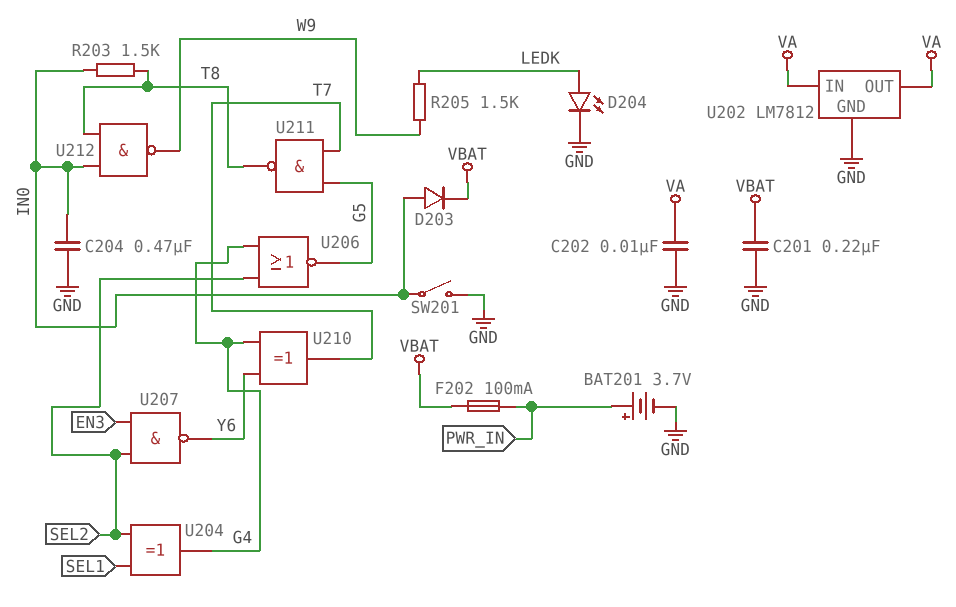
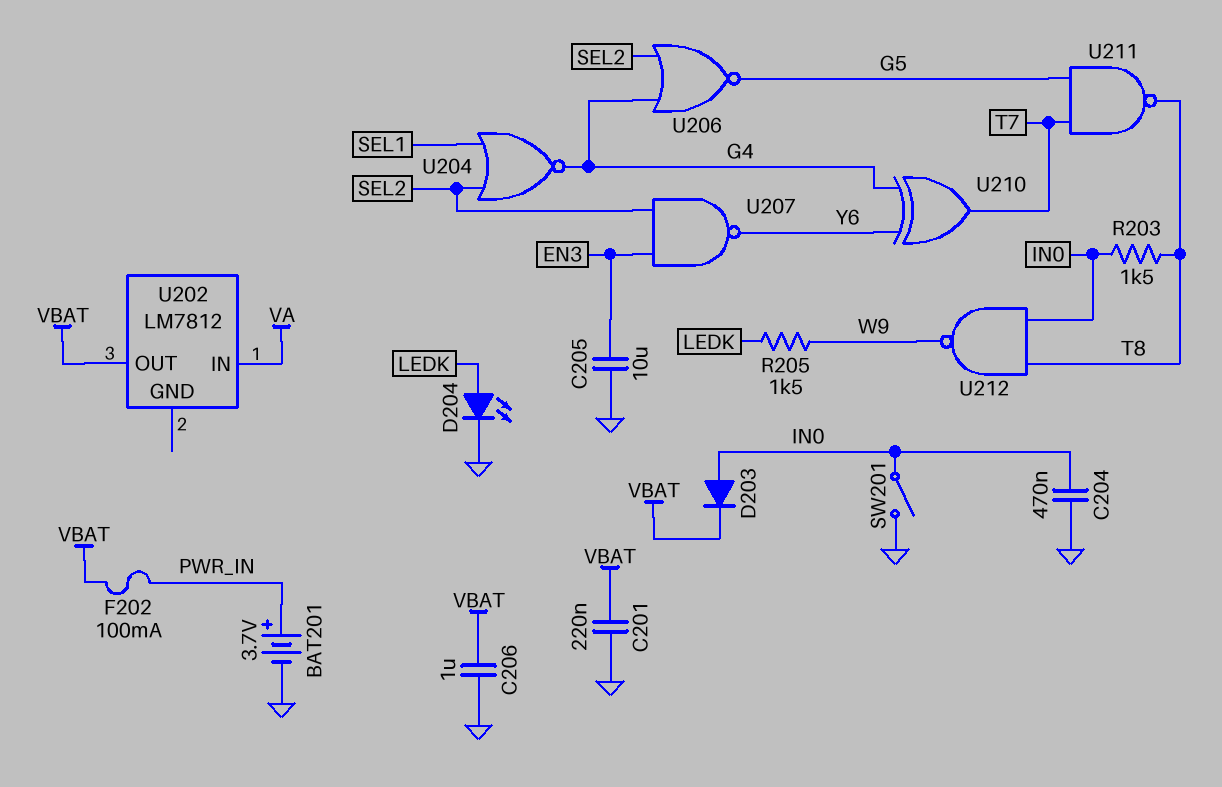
C202: 10nF (GND, VA) -> none
C205: none -> 10uF (EN3, GND)
C206: none -> 1uF (GND, VBAT)
U202 pin GND: GND -> none
U202 pin OUT: VA -> VBAT
U204: XOR (in SEL1, in SEL2, out G4) -> NOR (in SEL1, in SEL2, out G4)

